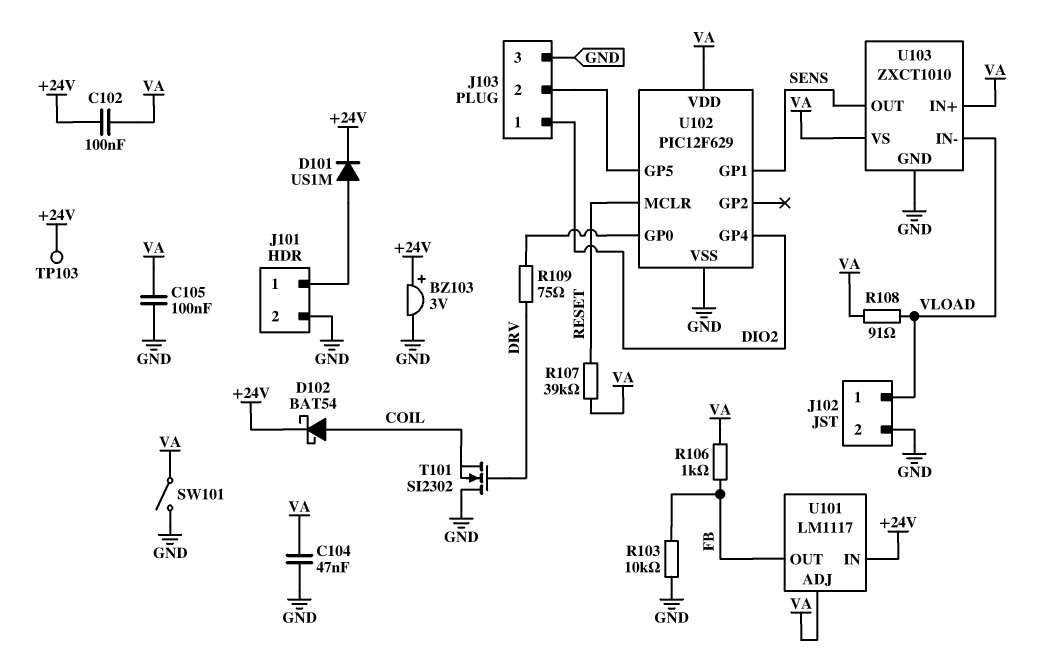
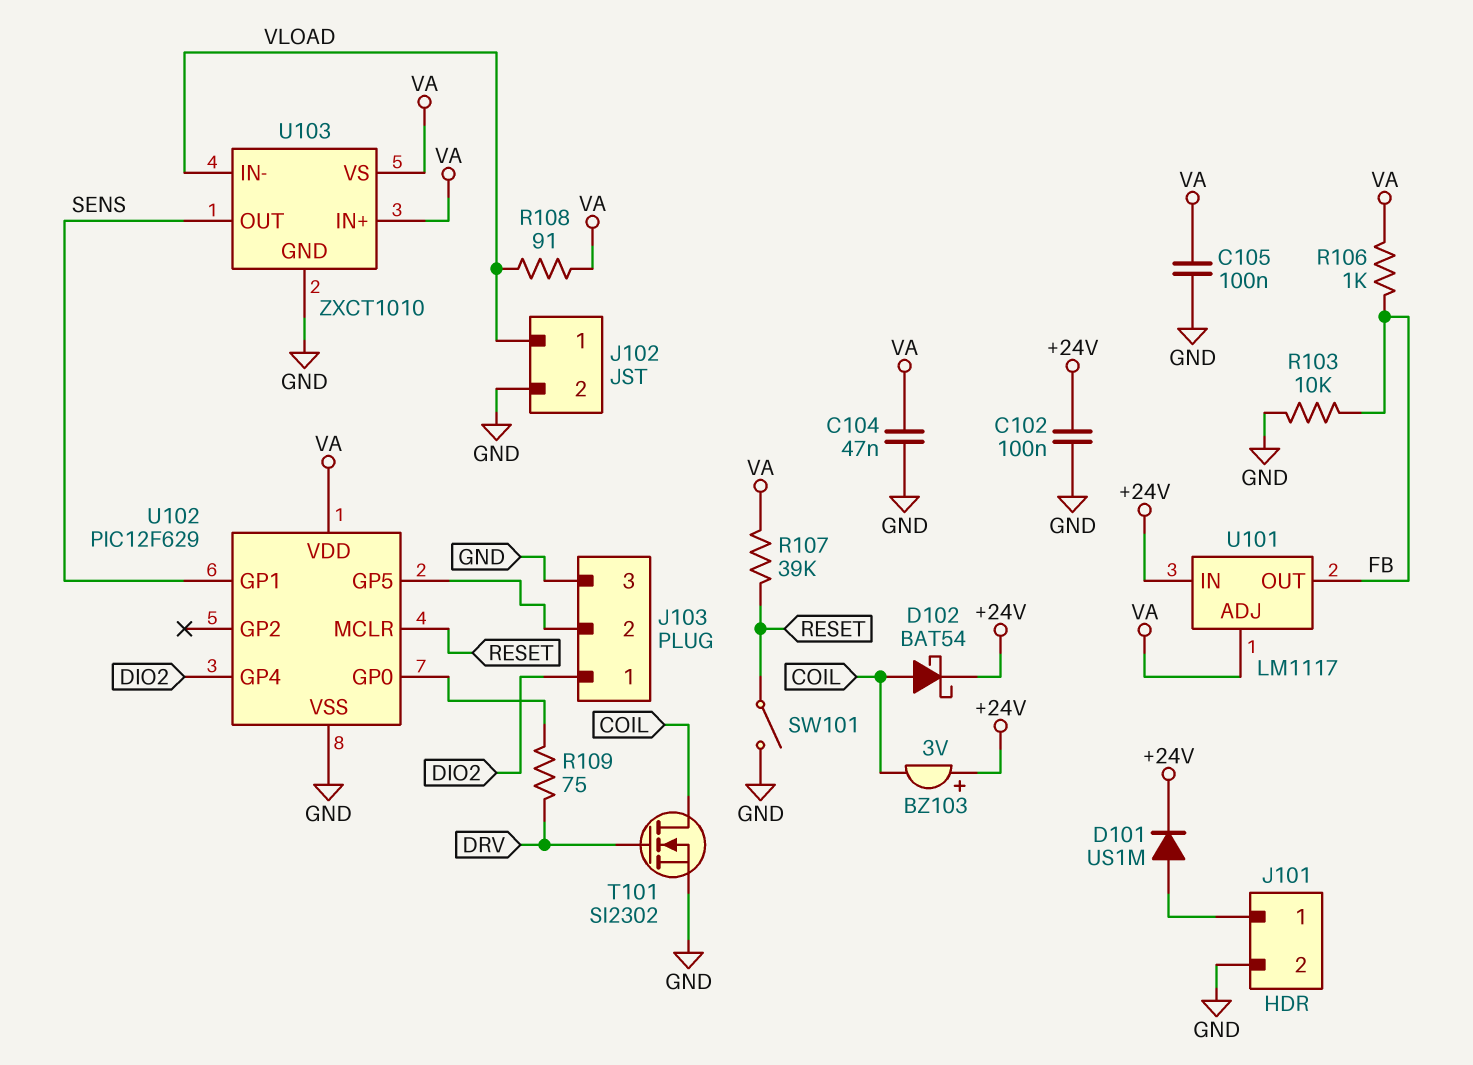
BZ103: buzzer 3V (plus +24V, minus GND) -> buzzer 3V (plus +24V, minus COIL)
C102: 100nF (+24V, VA) -> 100nF (+24V, GND)
SW101: switch (GND, VA) -> switch (GND, RESET)
T101: NMOS SI2302 (G DRV, D GND, S COIL) -> NMOS SI2302 (G DRV, D COIL, S GND)
TP103: test point (+24V) -> none

